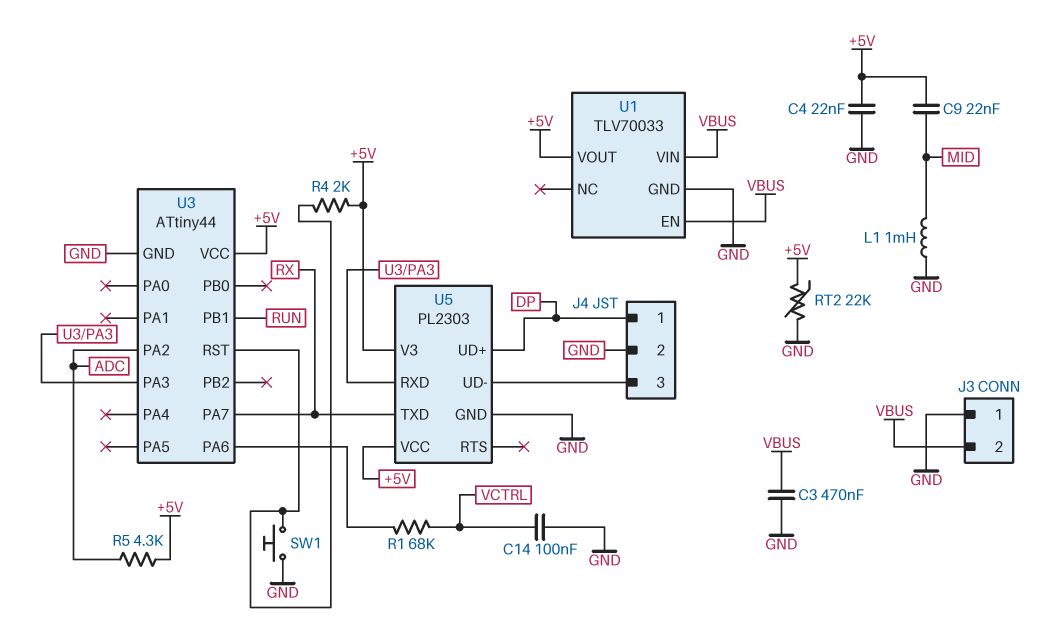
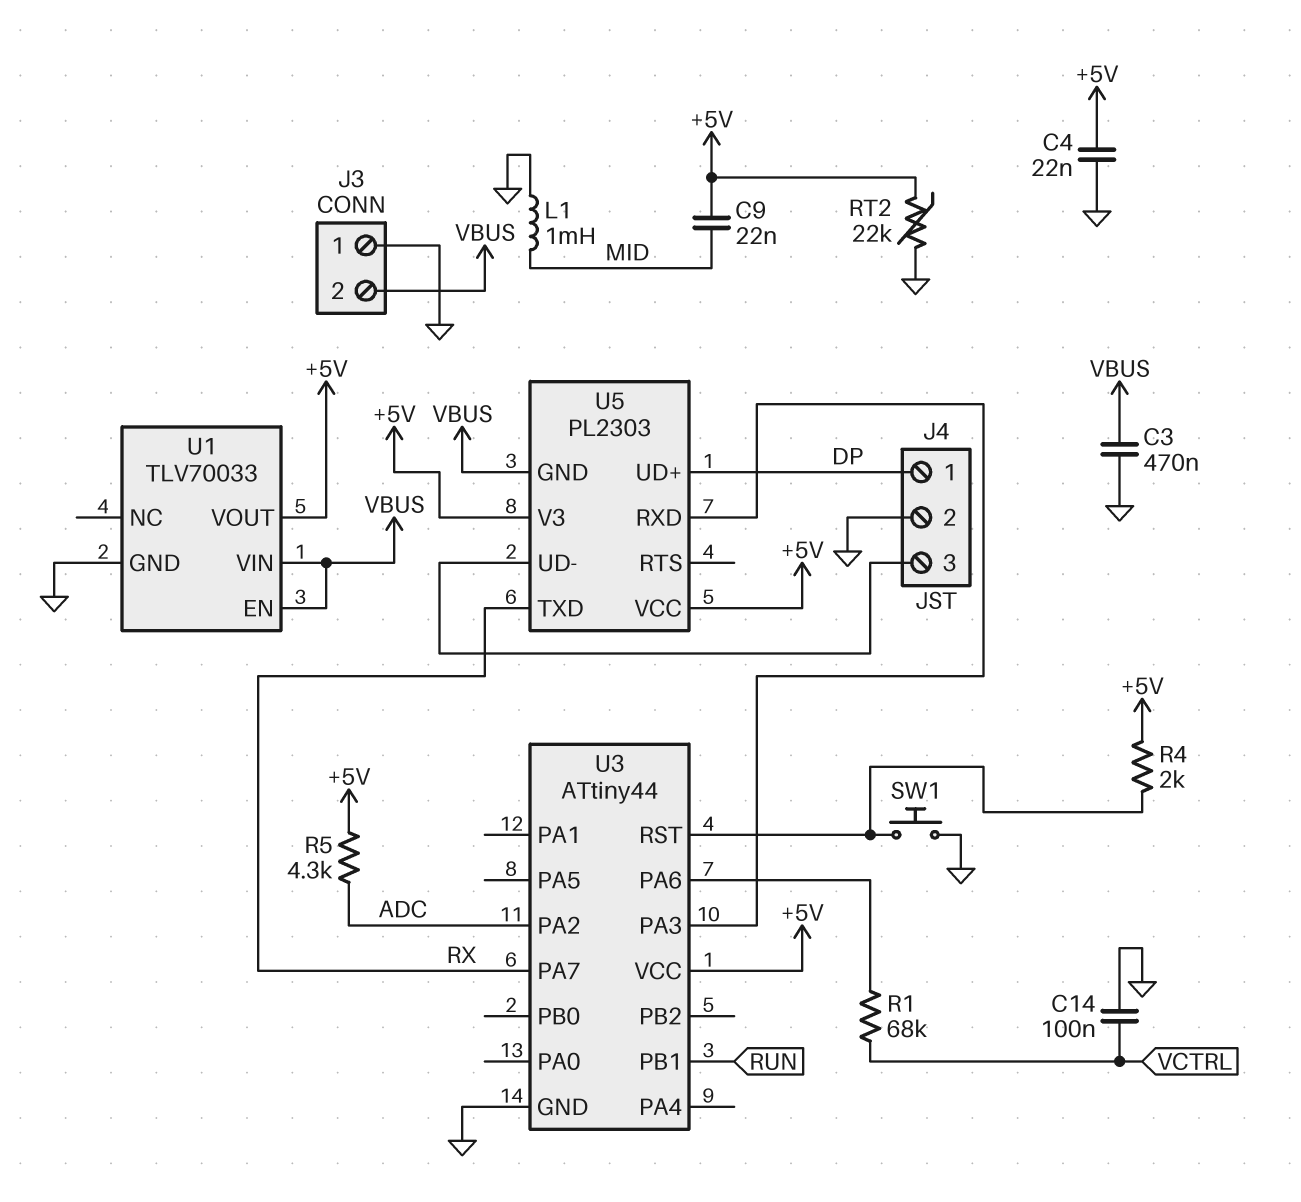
U5 pin GND: GND -> VBUS

